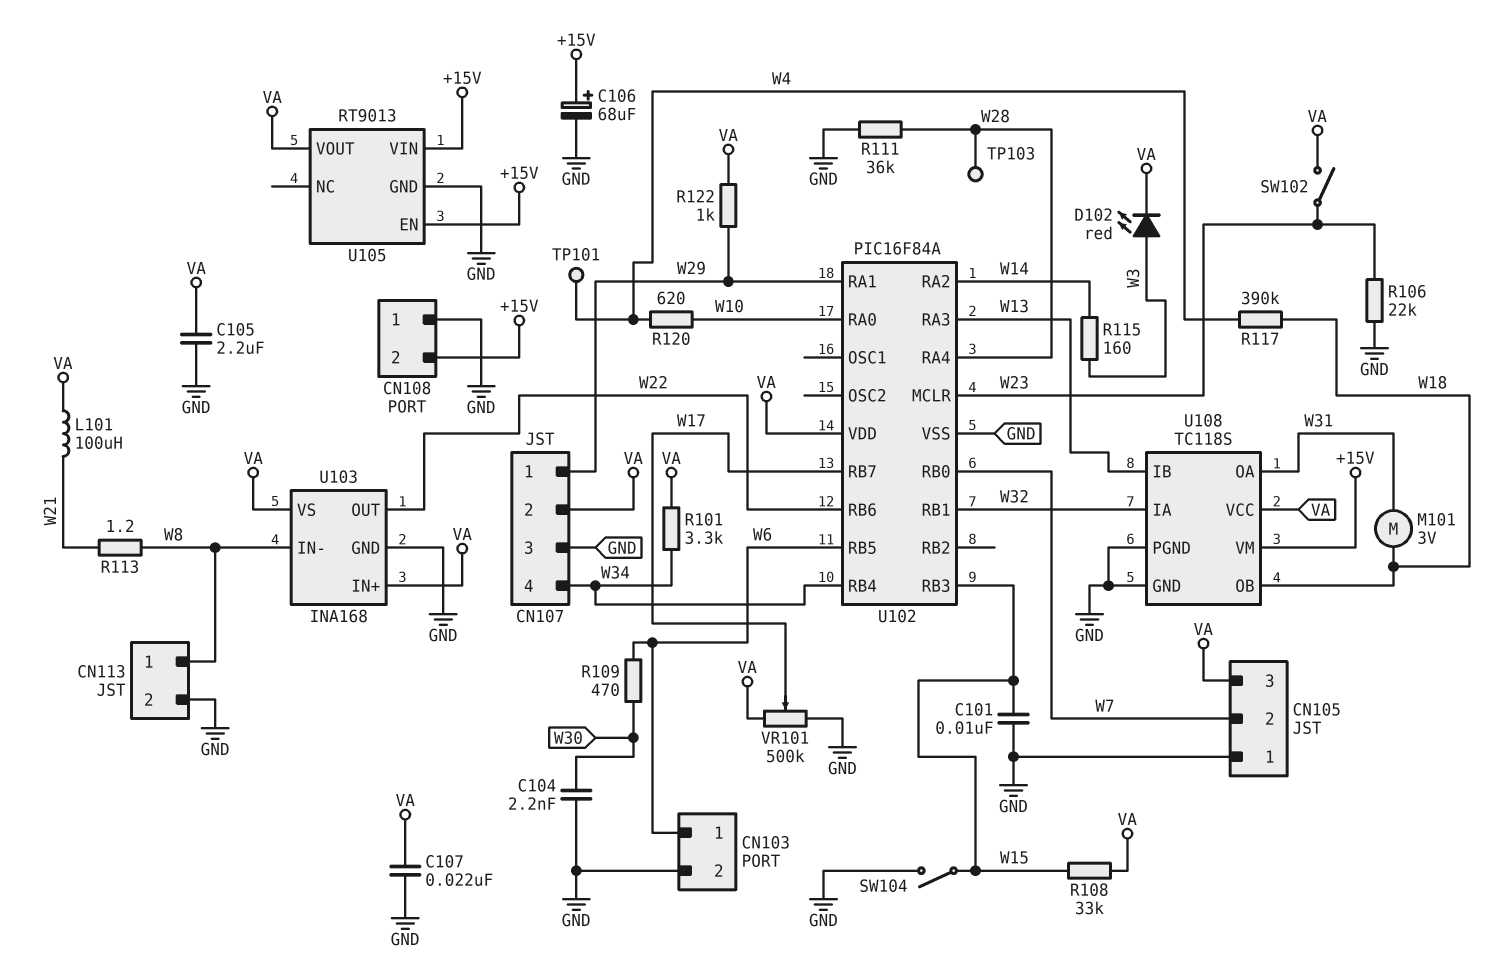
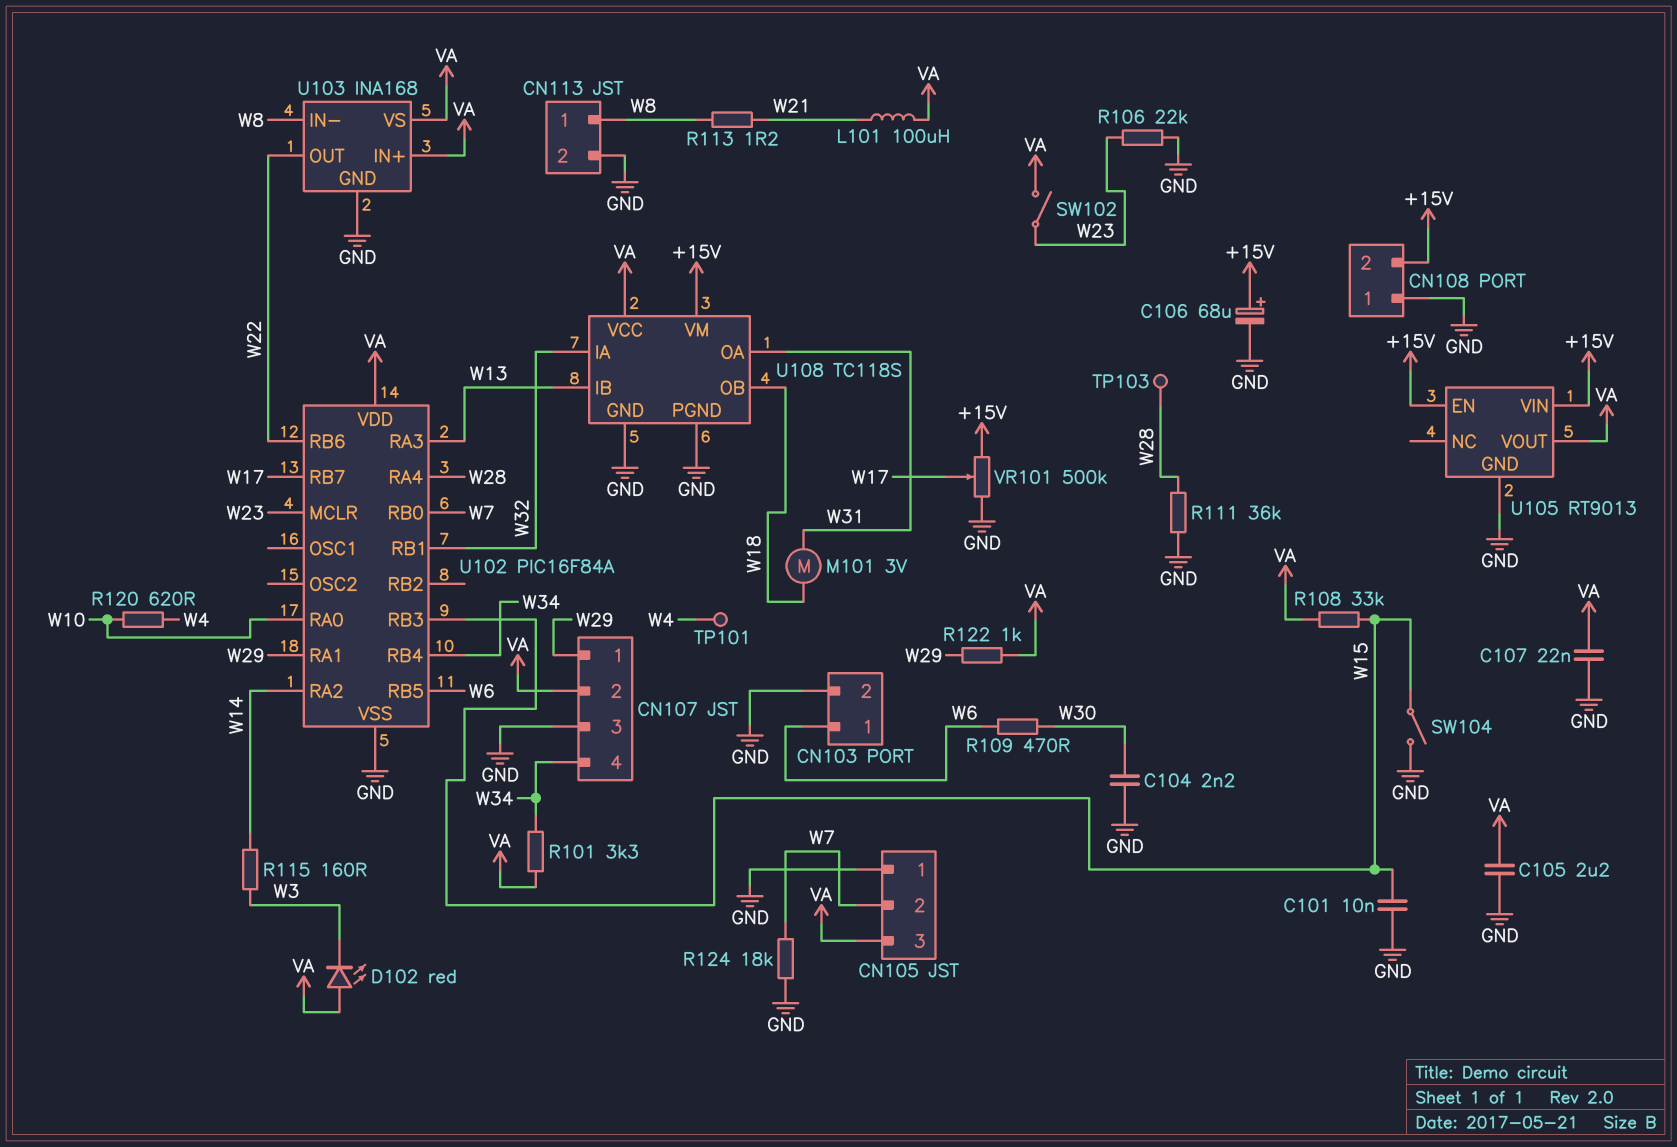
D102: LED red (A W3, K VA) -> LED red (A VA, K W3)
R117: 390k (W4, W18) -> none
R124: none -> 18k (GND, W7)
VR101: 500k (GND, VA, wiper W17) -> 500k (+15V, GND, wiper W17)

